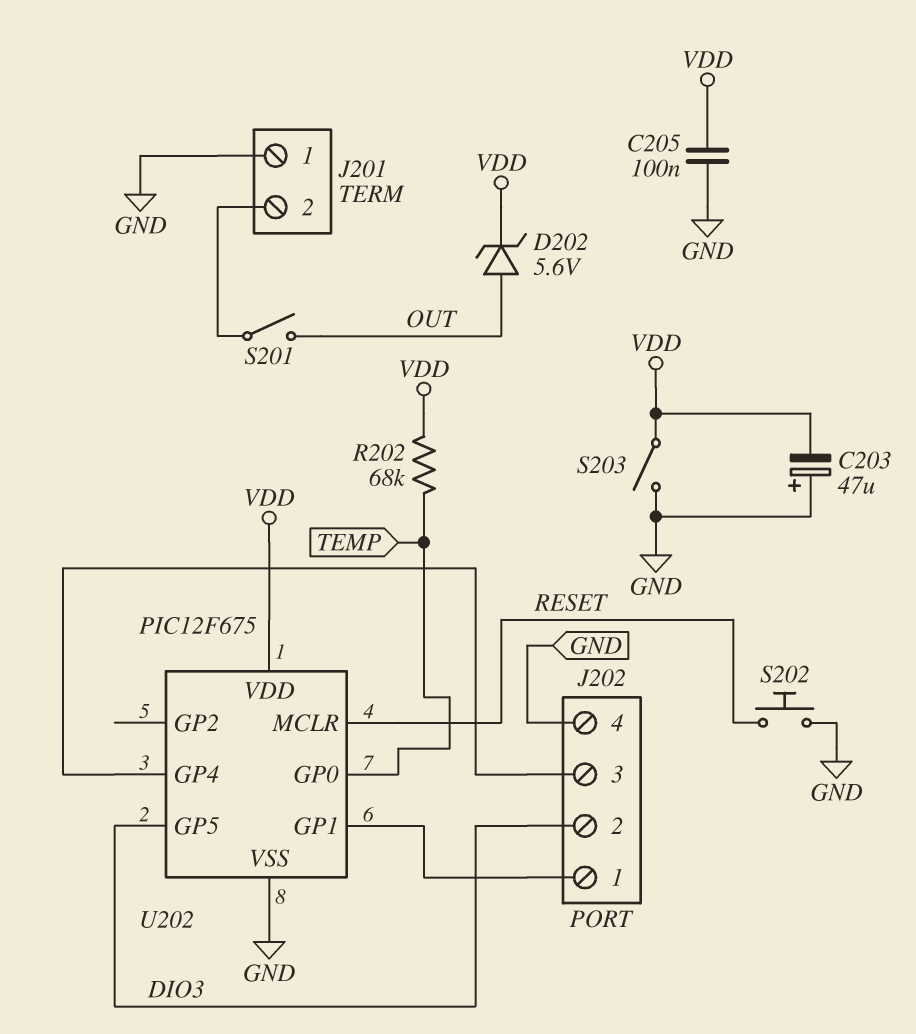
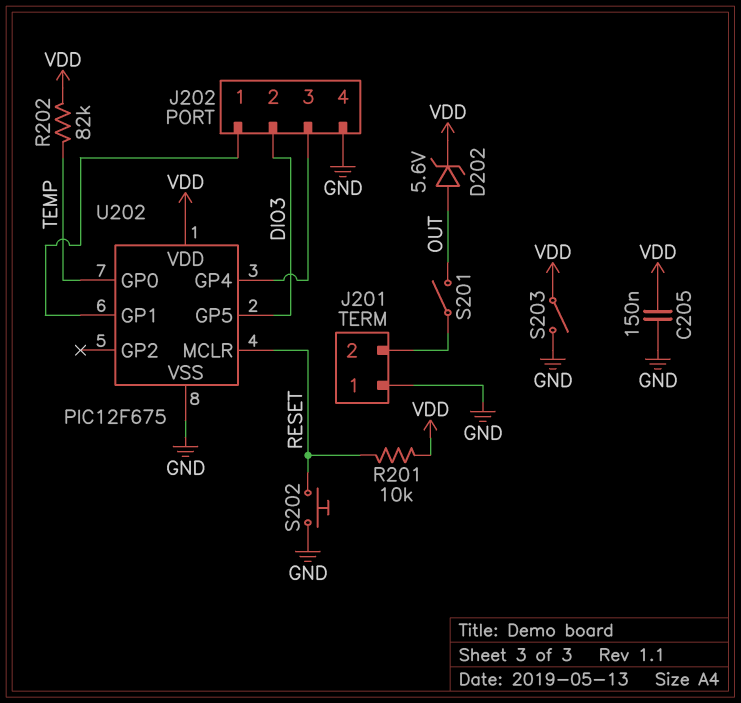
C203: 47uF (plus GND, minus VDD) -> none
C205: 100nF (GND, VDD) -> 150nF (GND, VDD)
R201: none -> 10k (RESET, VDD)
R202: 68k (TEMP, VDD) -> 82k (TEMP, VDD)

